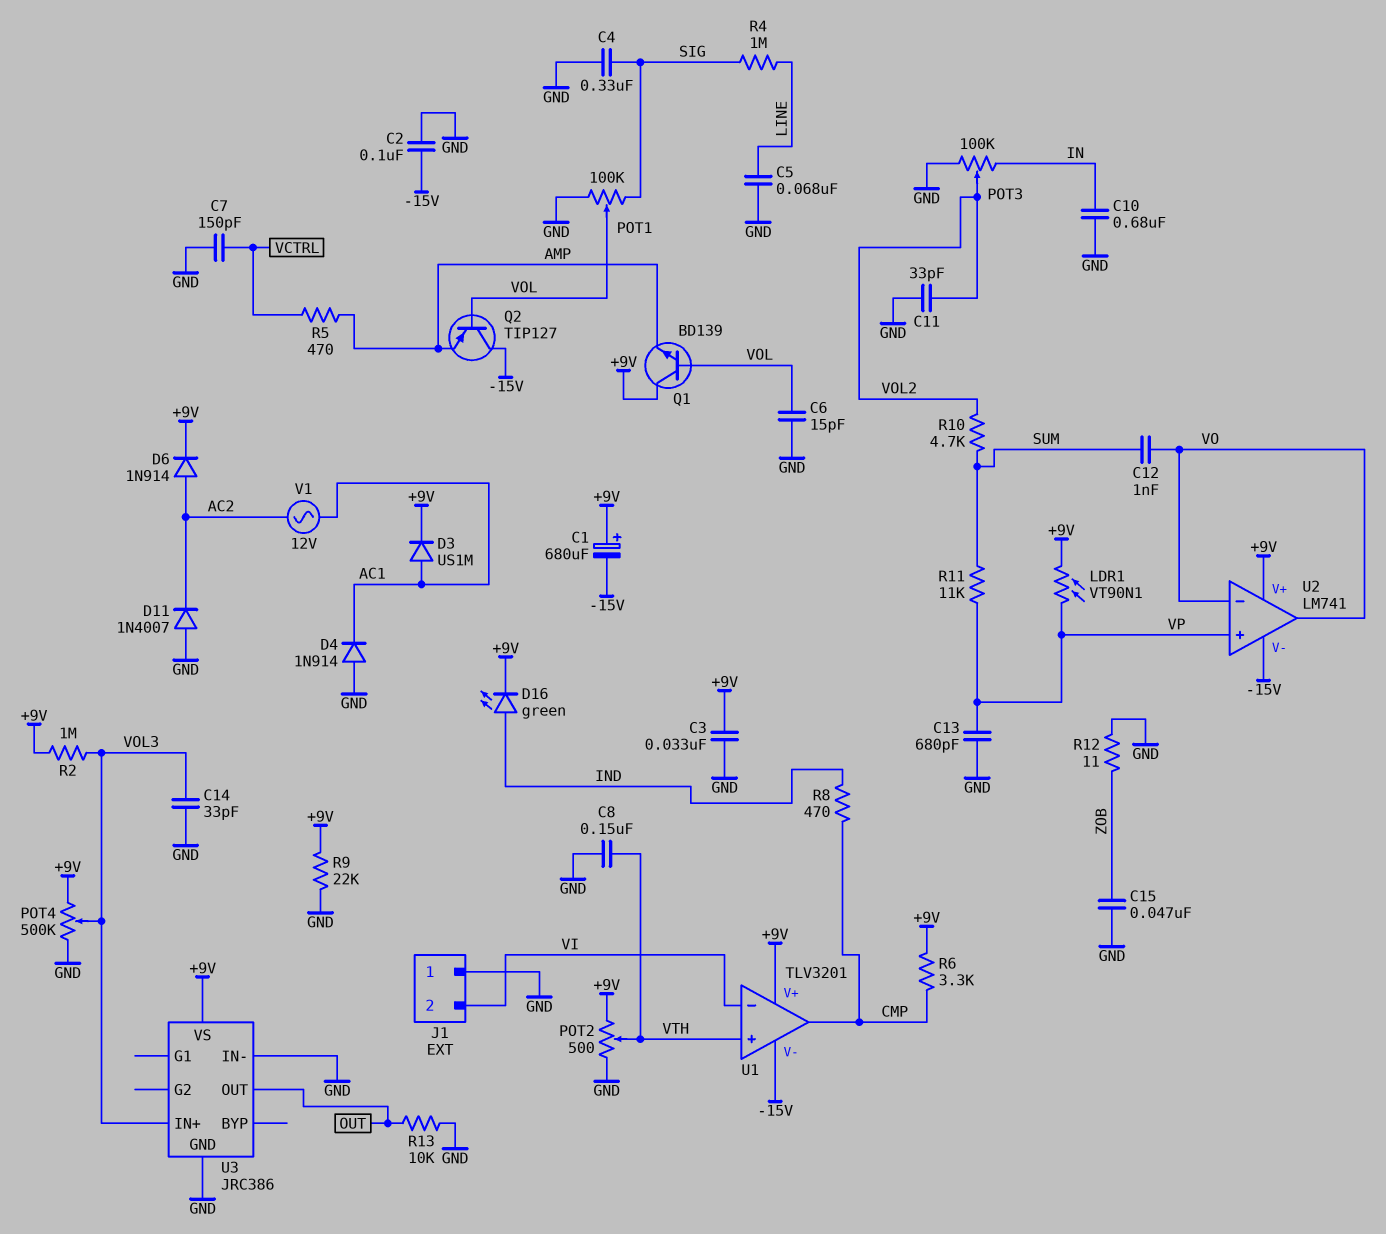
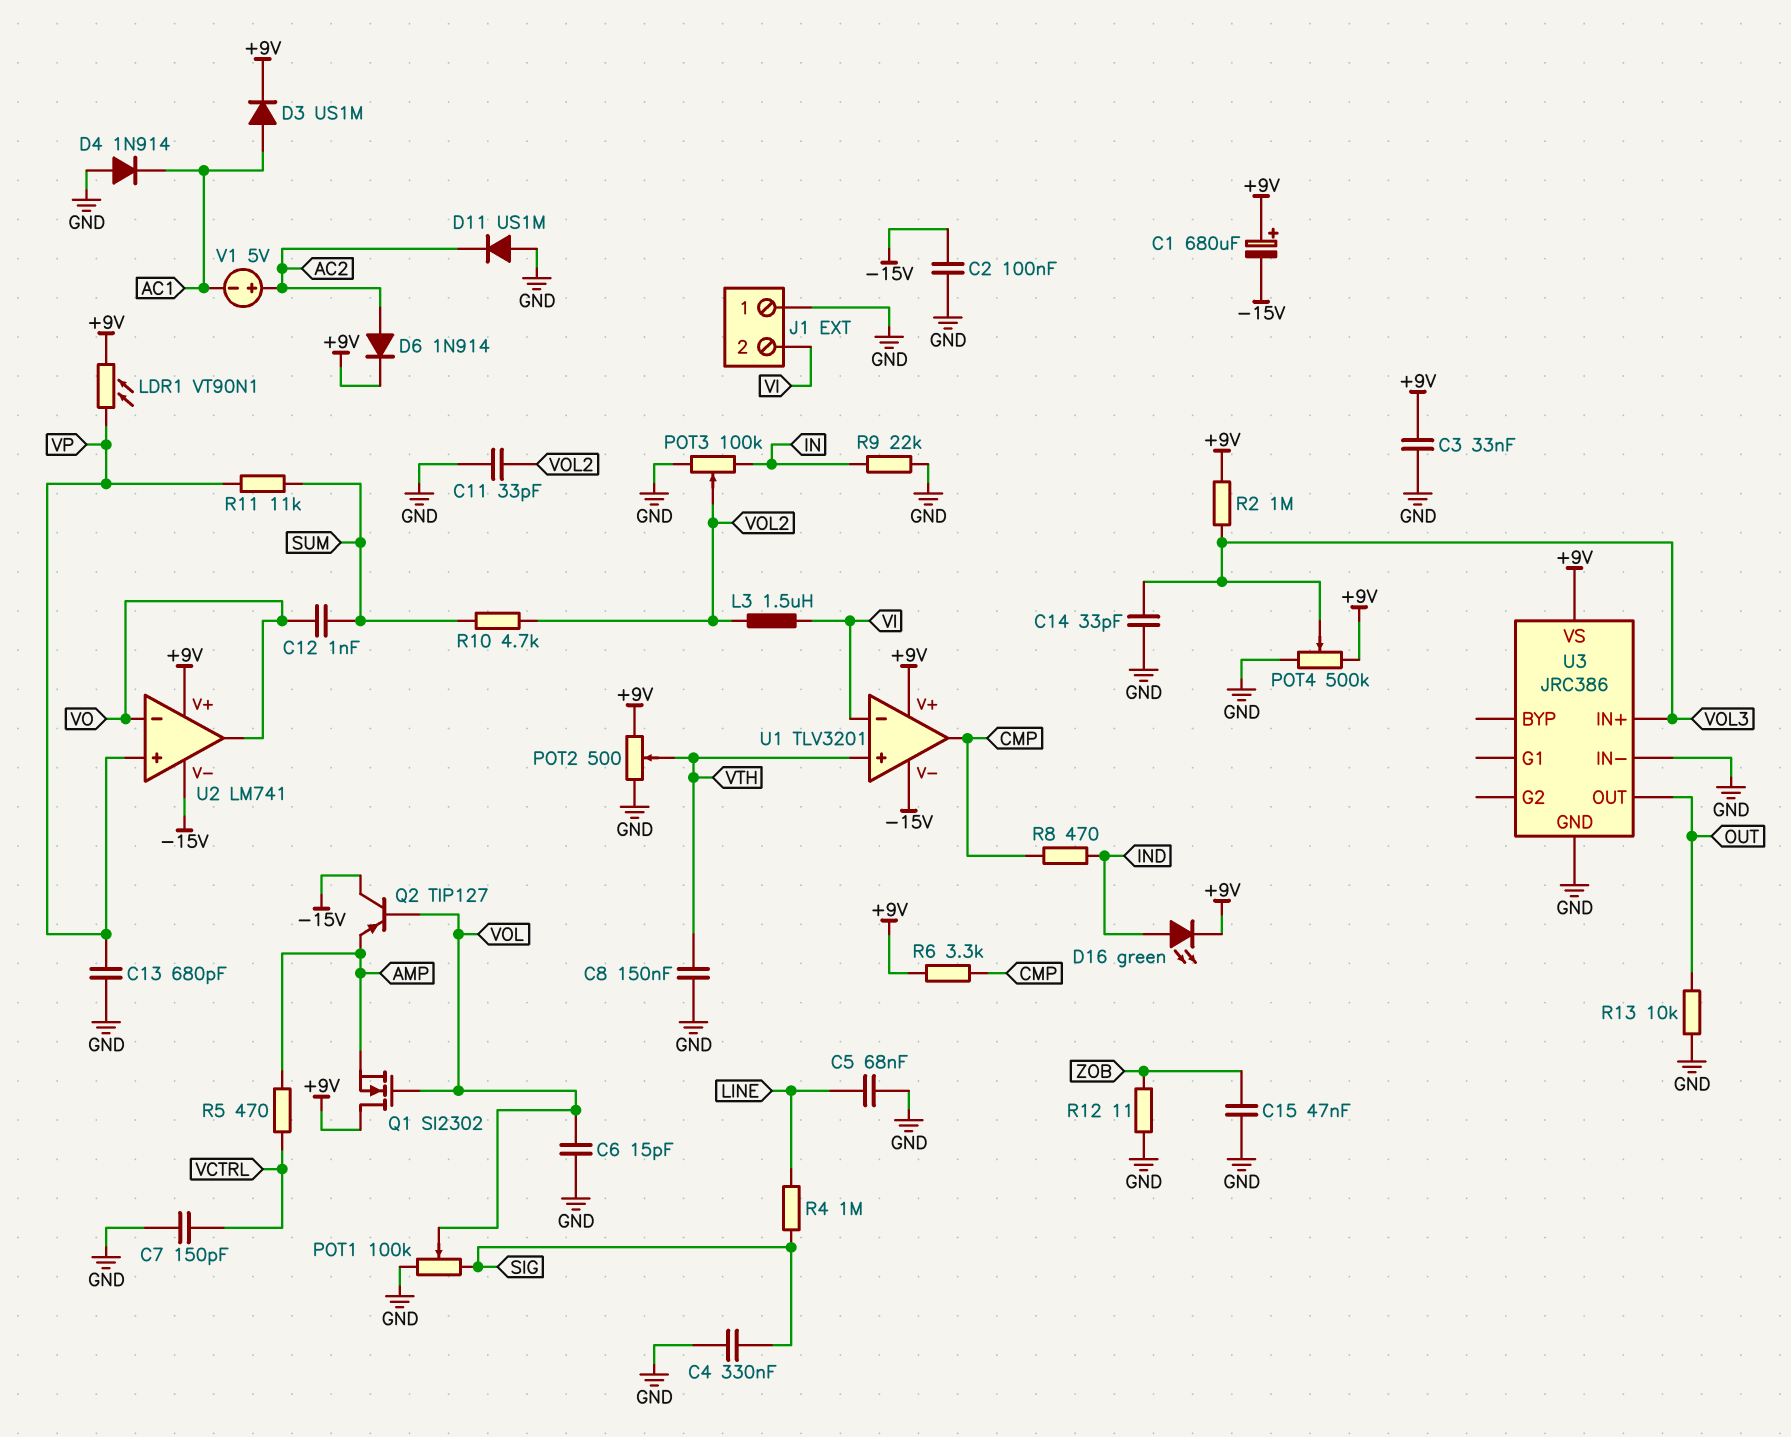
C10: 680nF (GND, IN) -> none
D11: diode 1N4007 (A GND, K AC2) -> diode US1M (A GND, K AC2)
L3: none -> 1.5uH (VI, VOL2)
Q1: NPN BD139 (B VOL, C +9V, E AMP) -> NMOS SI2302 (G VOL, D +9V, S AMP)
R9: 22k (+9V, GND) -> 22k (GND, IN)
V1: AC 12V (AC1, AC2) -> 5V (plus AC2, minus AC1)

